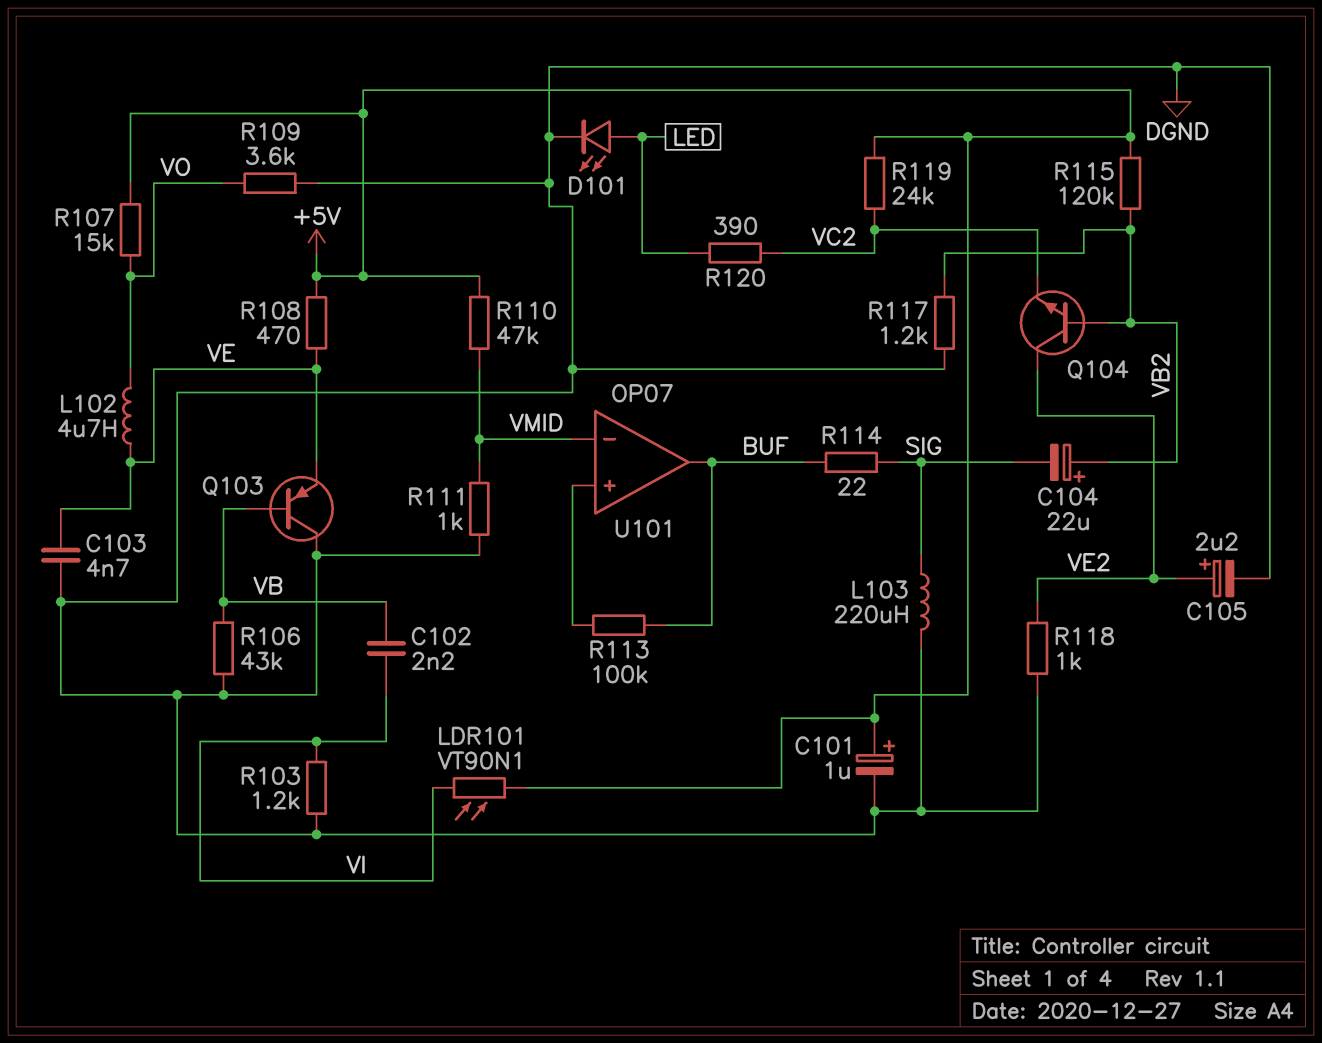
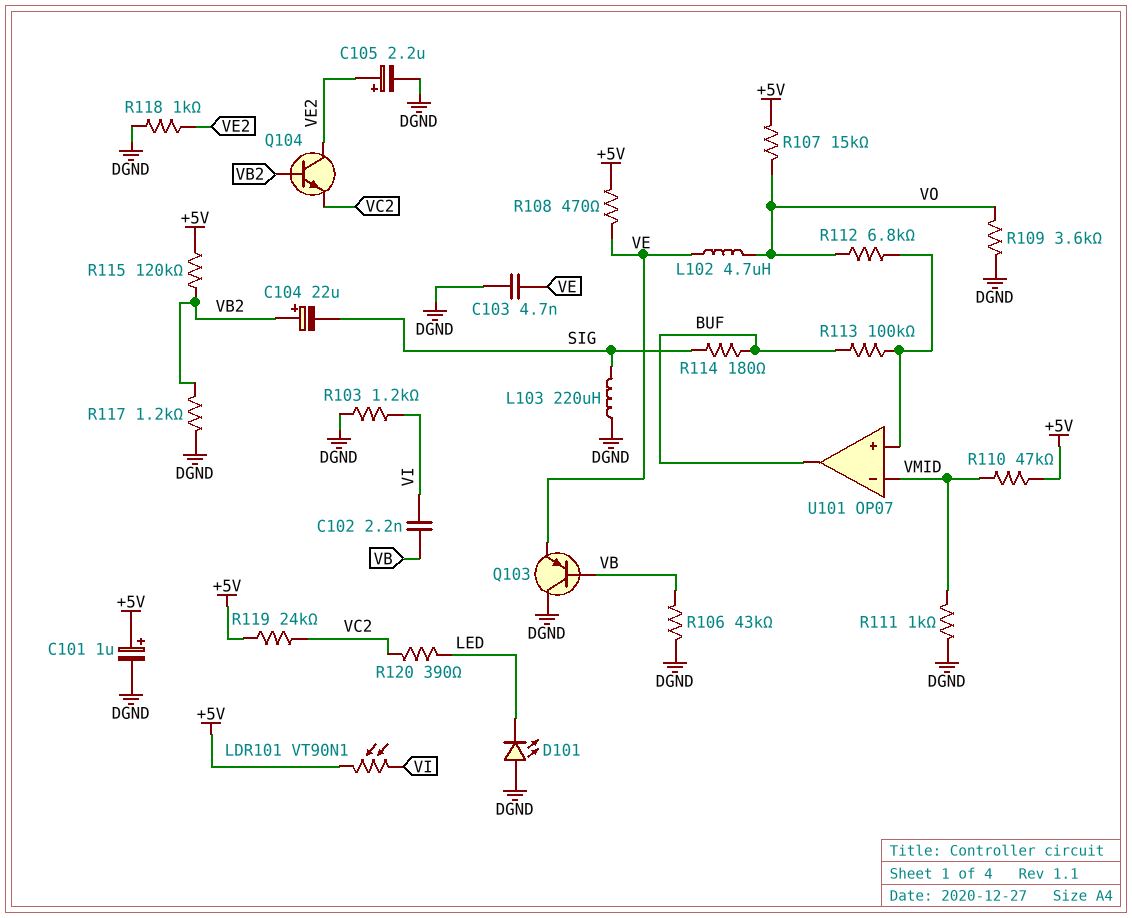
D101: LED (A LED, K DGND) -> LED (A DGND, K LED)
R112: none -> 6.8k (U101/in+, VO)
R114: 22 (BUF, SIG) -> 180 (BUF, SIG)

